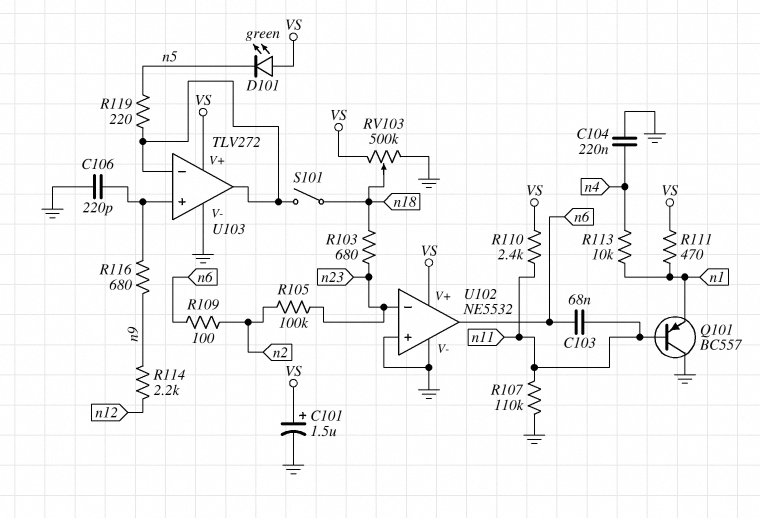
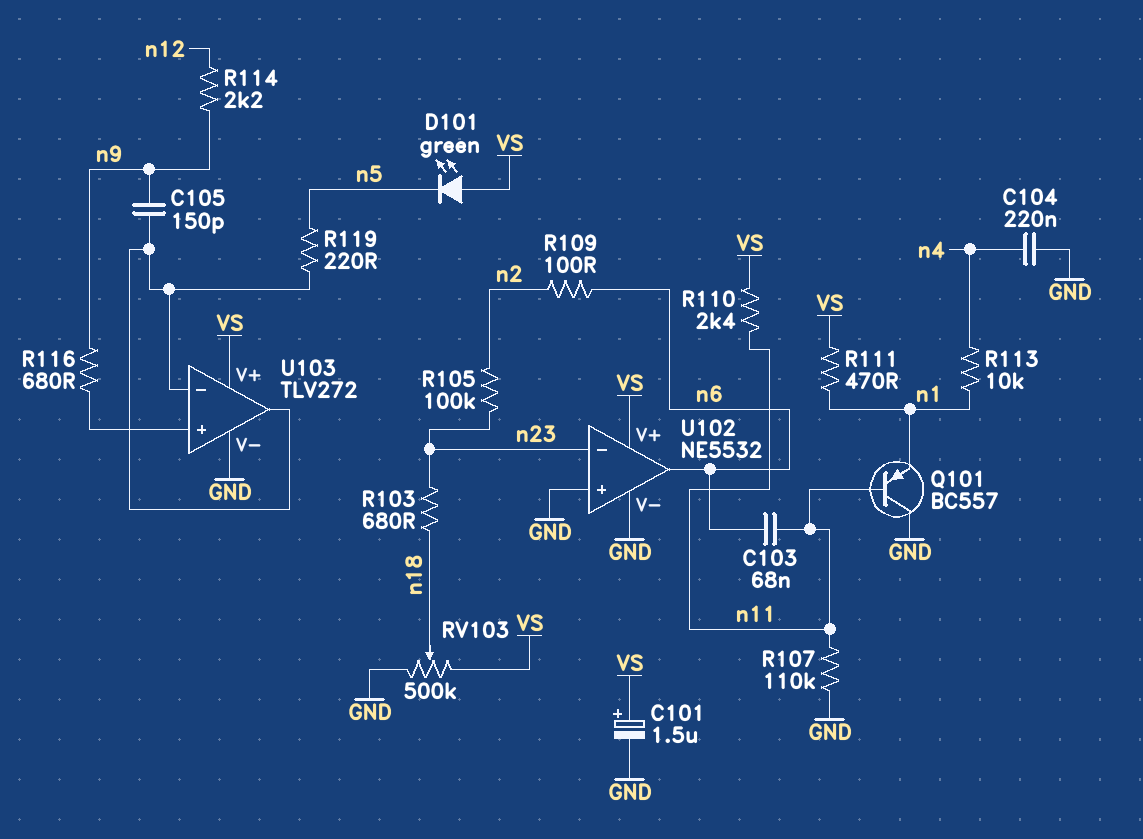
C105: none -> 150pF (U103/in-, n9)
C106: 220pF (GND, U103/in+) -> none
S101: switch (U103/in-, n18) -> none

